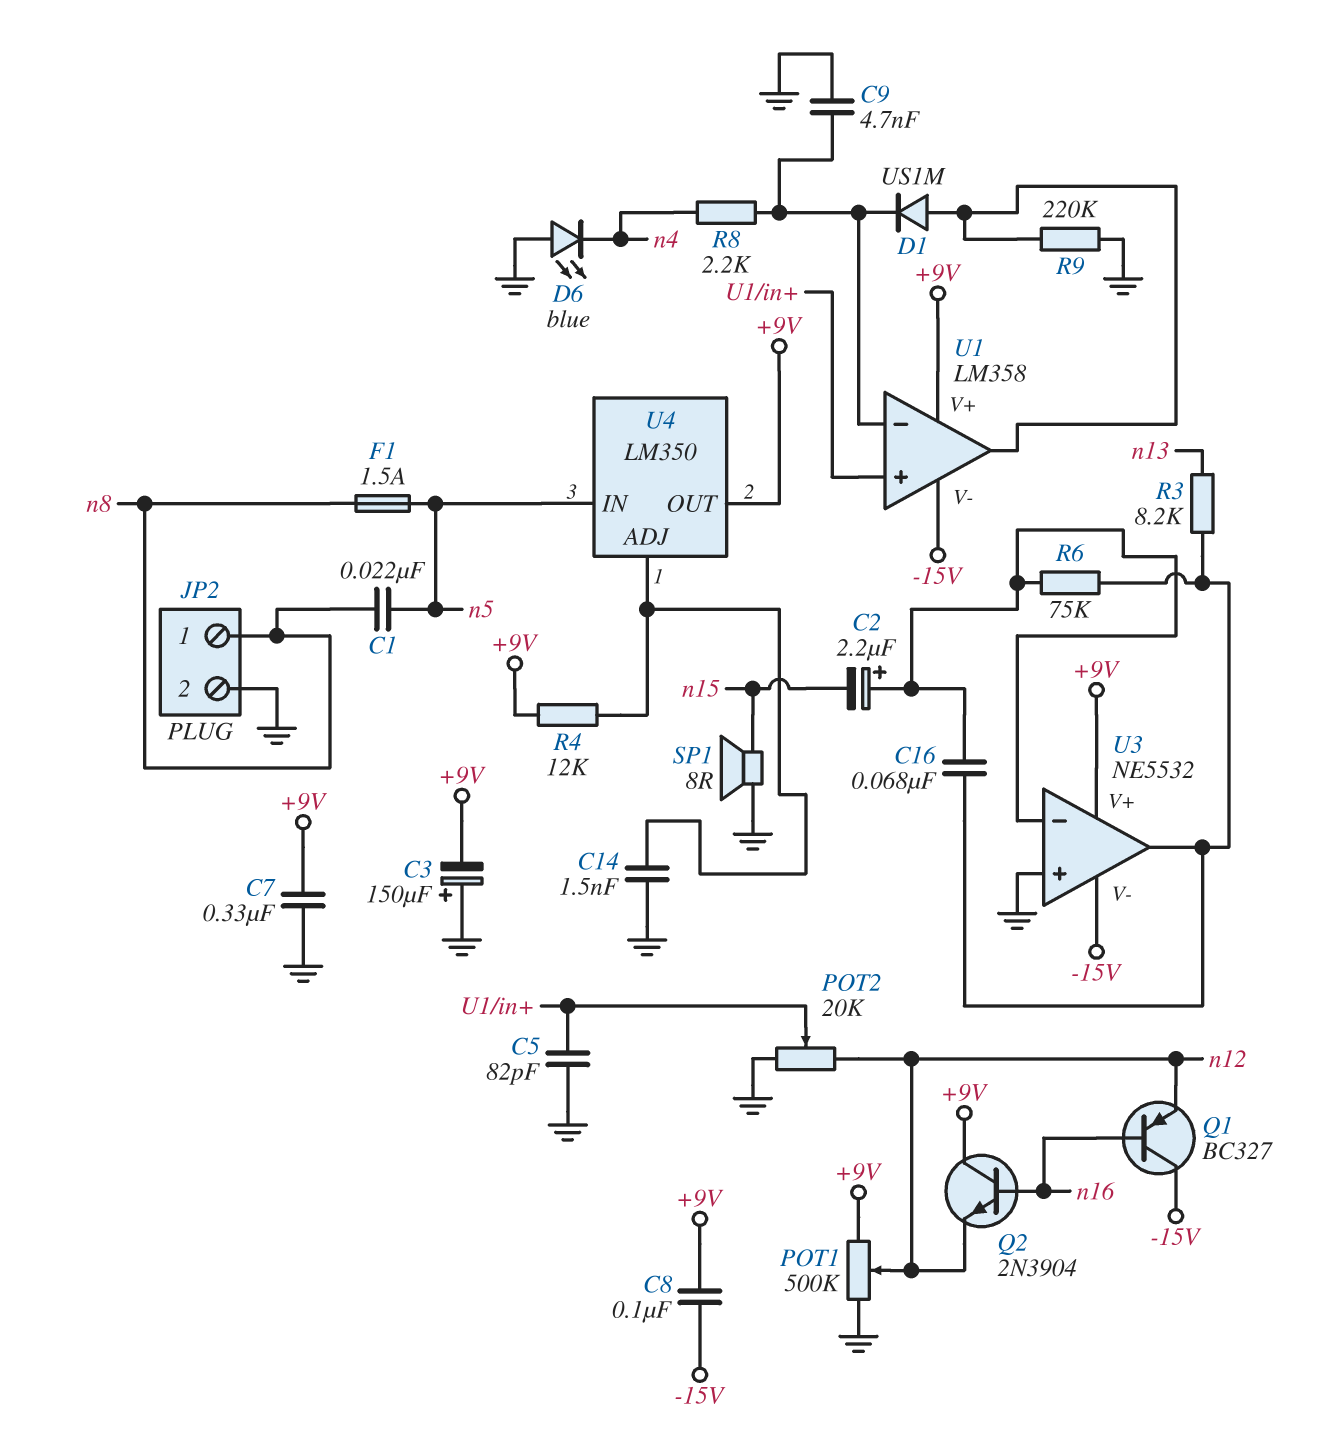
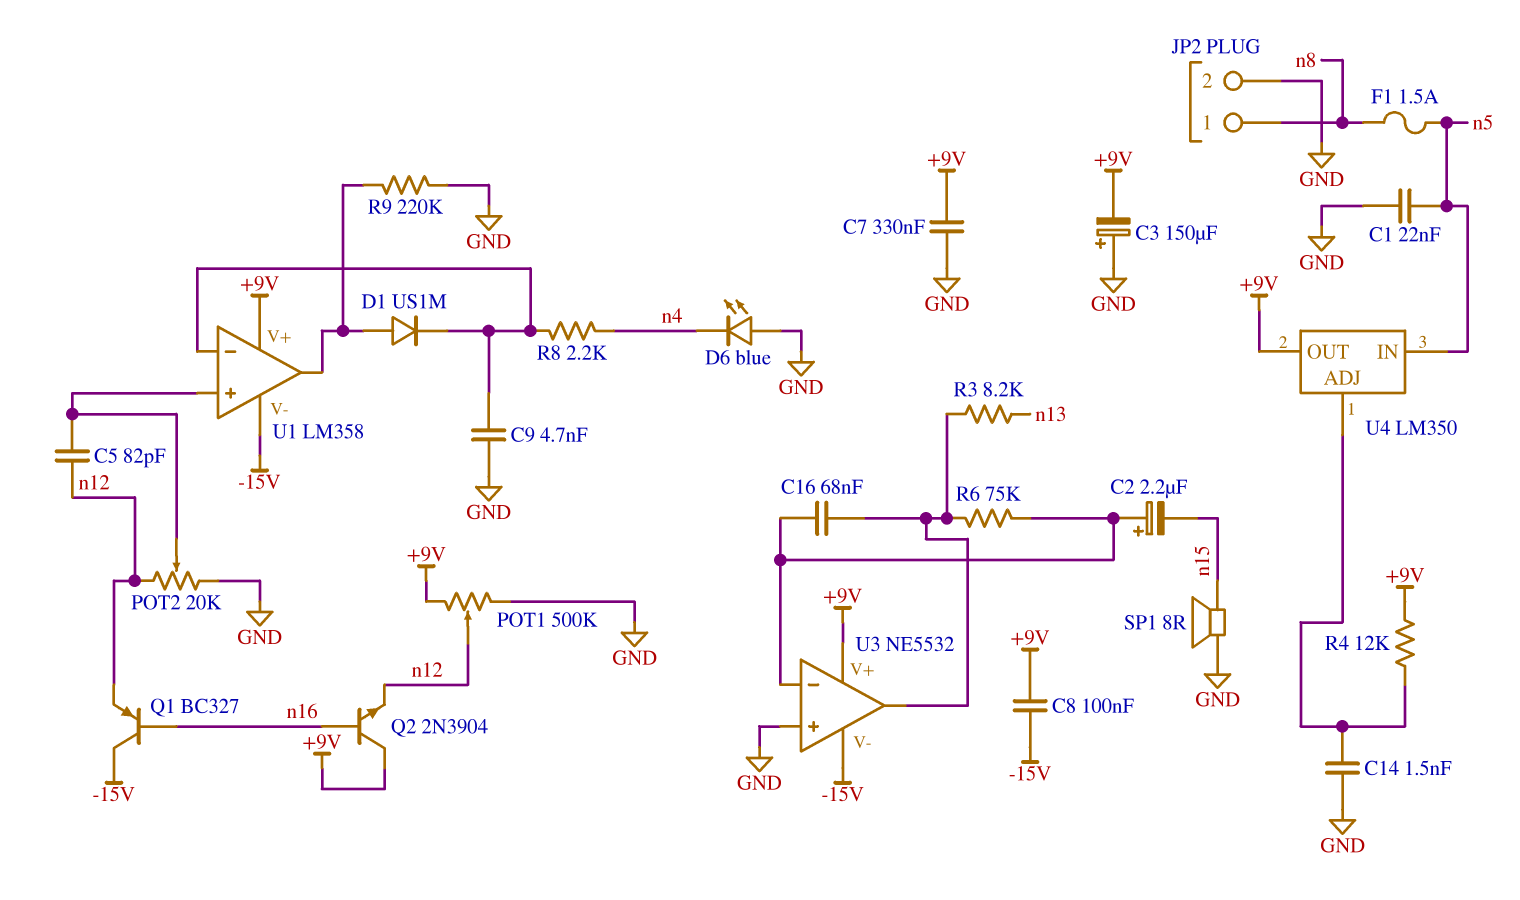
C1: 22nF (n5, n8) -> 22nF (GND, n5)
C5: 82pF (GND, U1/in+) -> 82pF (U1/in+, n12)

